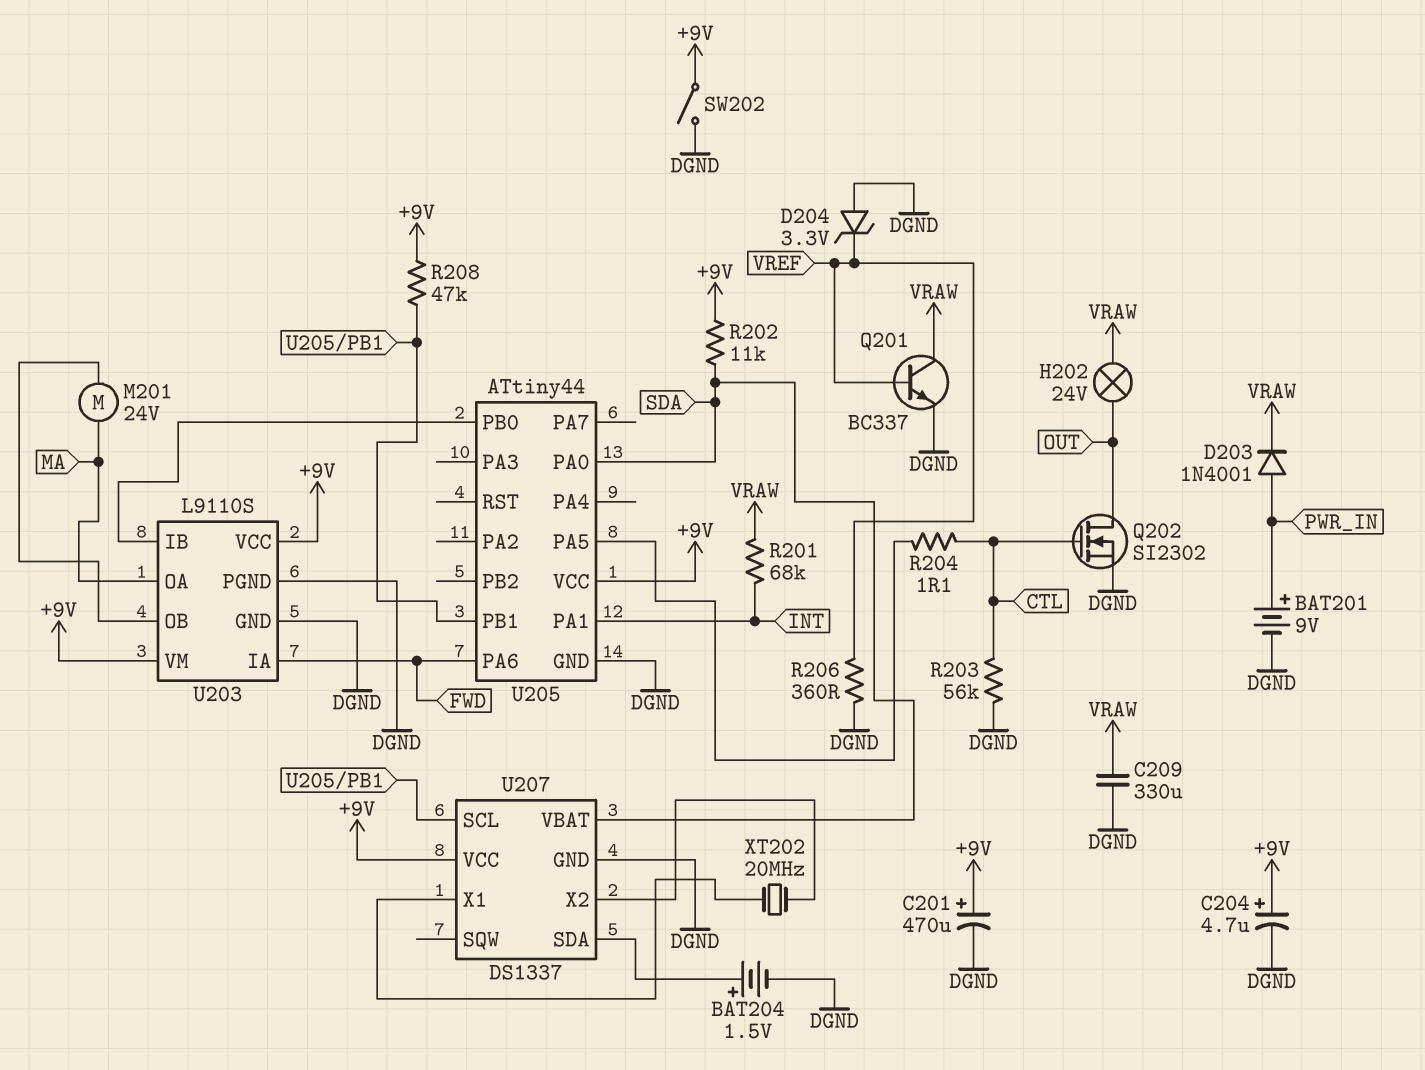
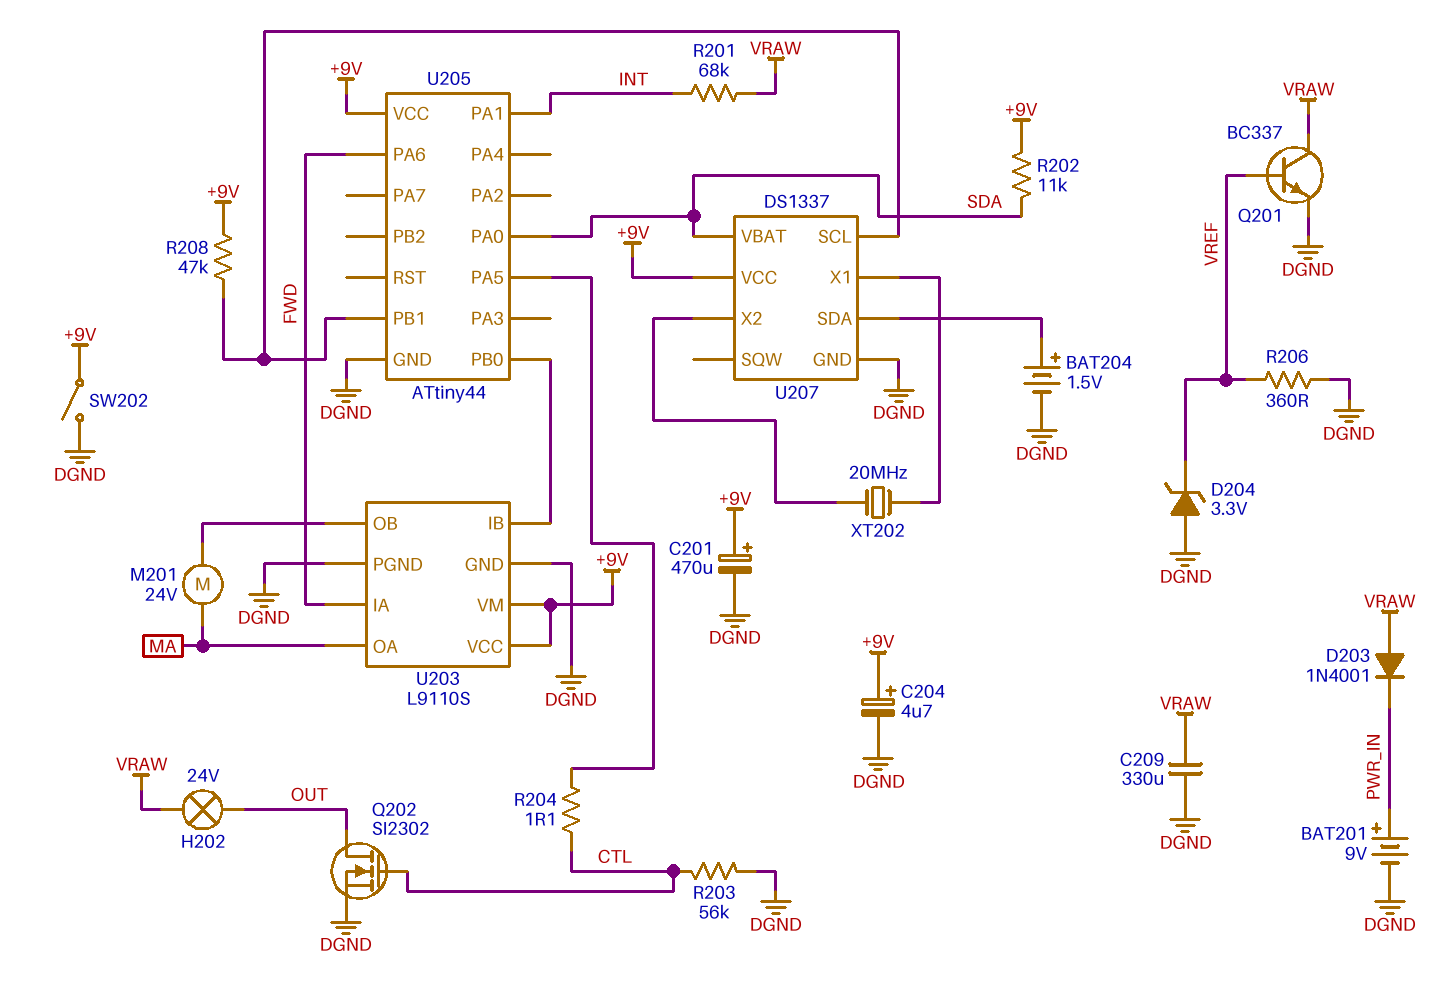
D203: diode 1N4001 (A PWR_IN, K VRAW) -> diode 1N4001 (A VRAW, K PWR_IN)

